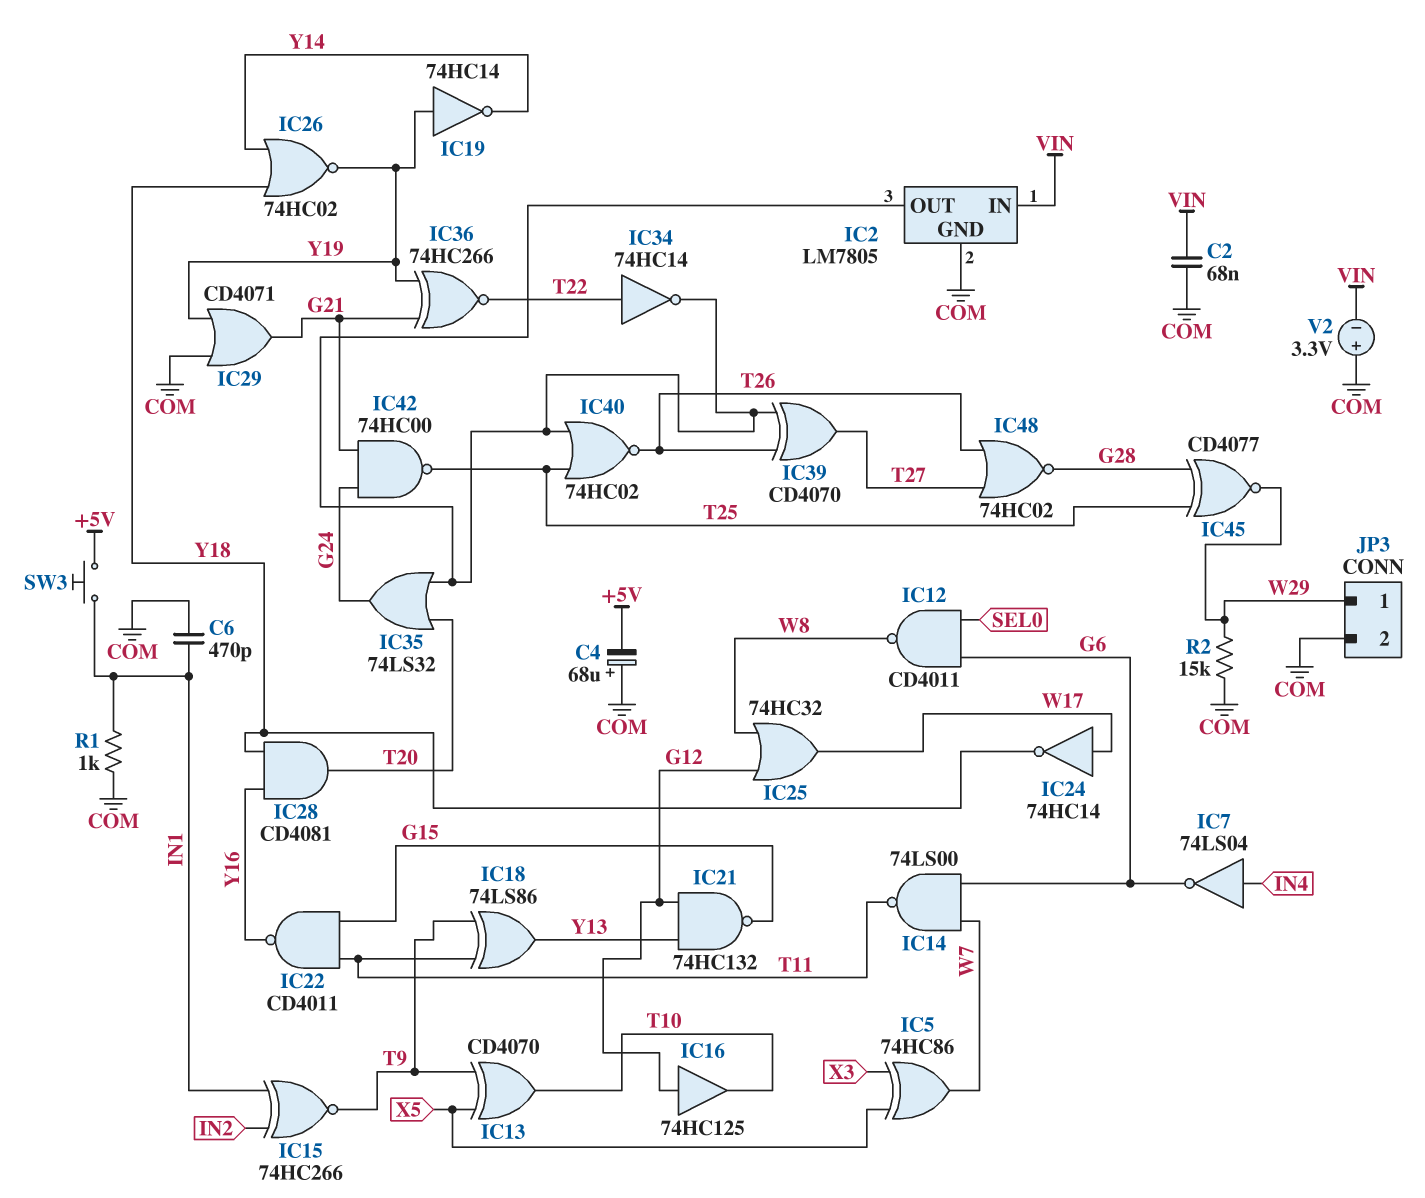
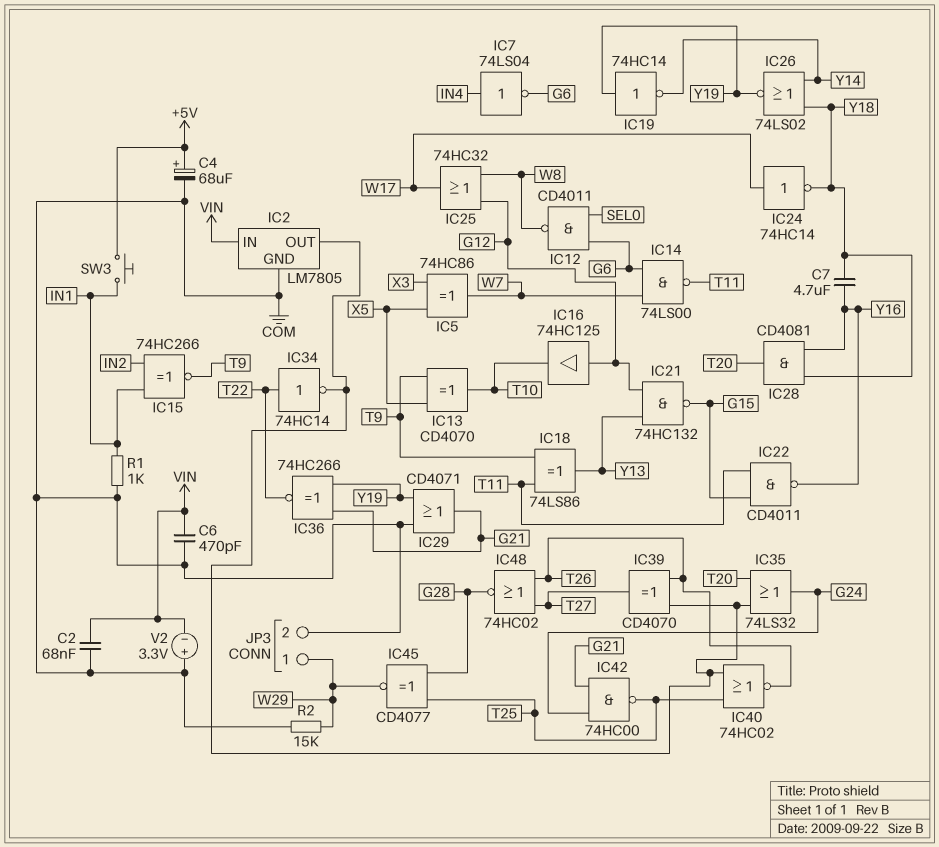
C4: 68uF (plus COM, minus +5V) -> 68uF (plus +5V, minus COM)
C6: 470pF (COM, IN1) -> 470pF (COM, VIN)
C7: none -> 4.7uF (Y16, Y18)
IC26: NOR 74HC02 (in Y14, in Y18, out Y19) -> NOR 74LS02 (in Y14, in Y18, out Y19)

